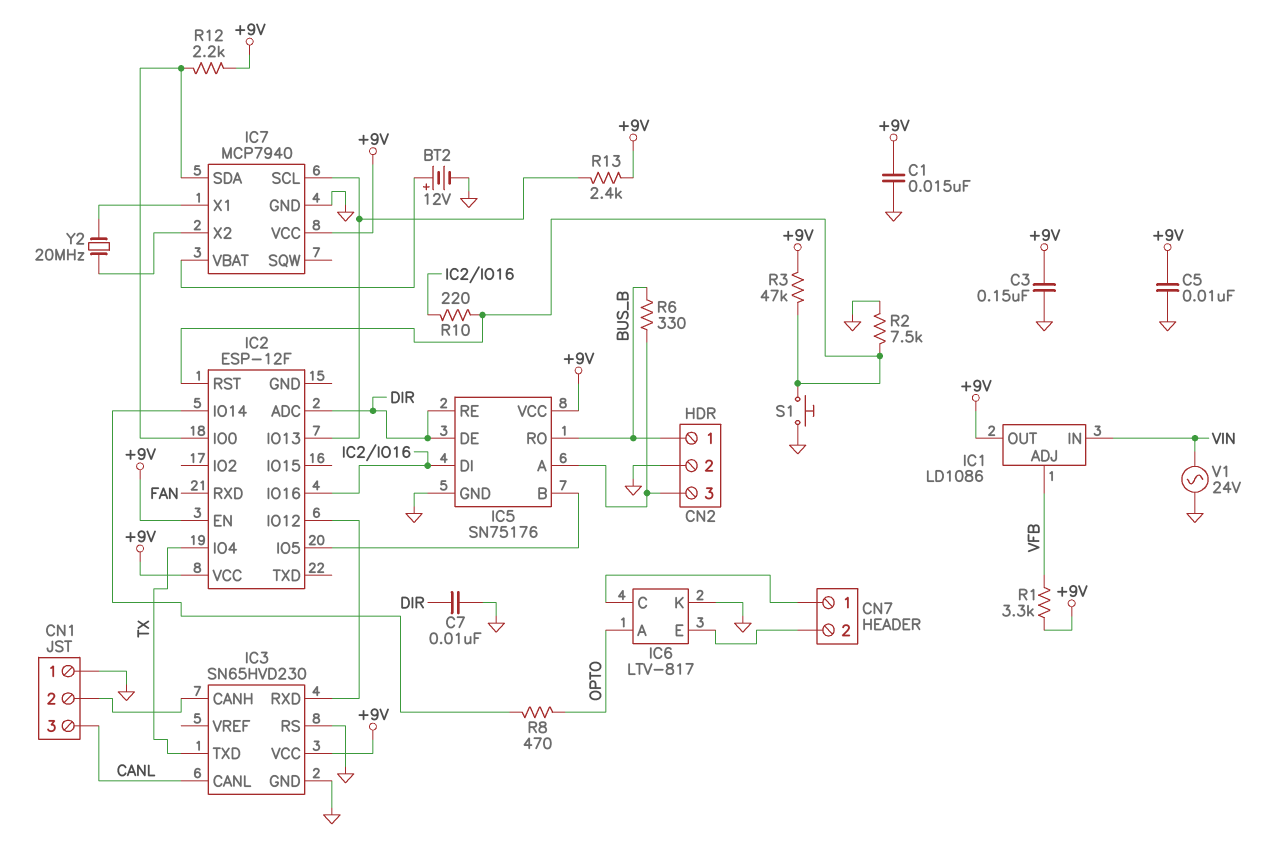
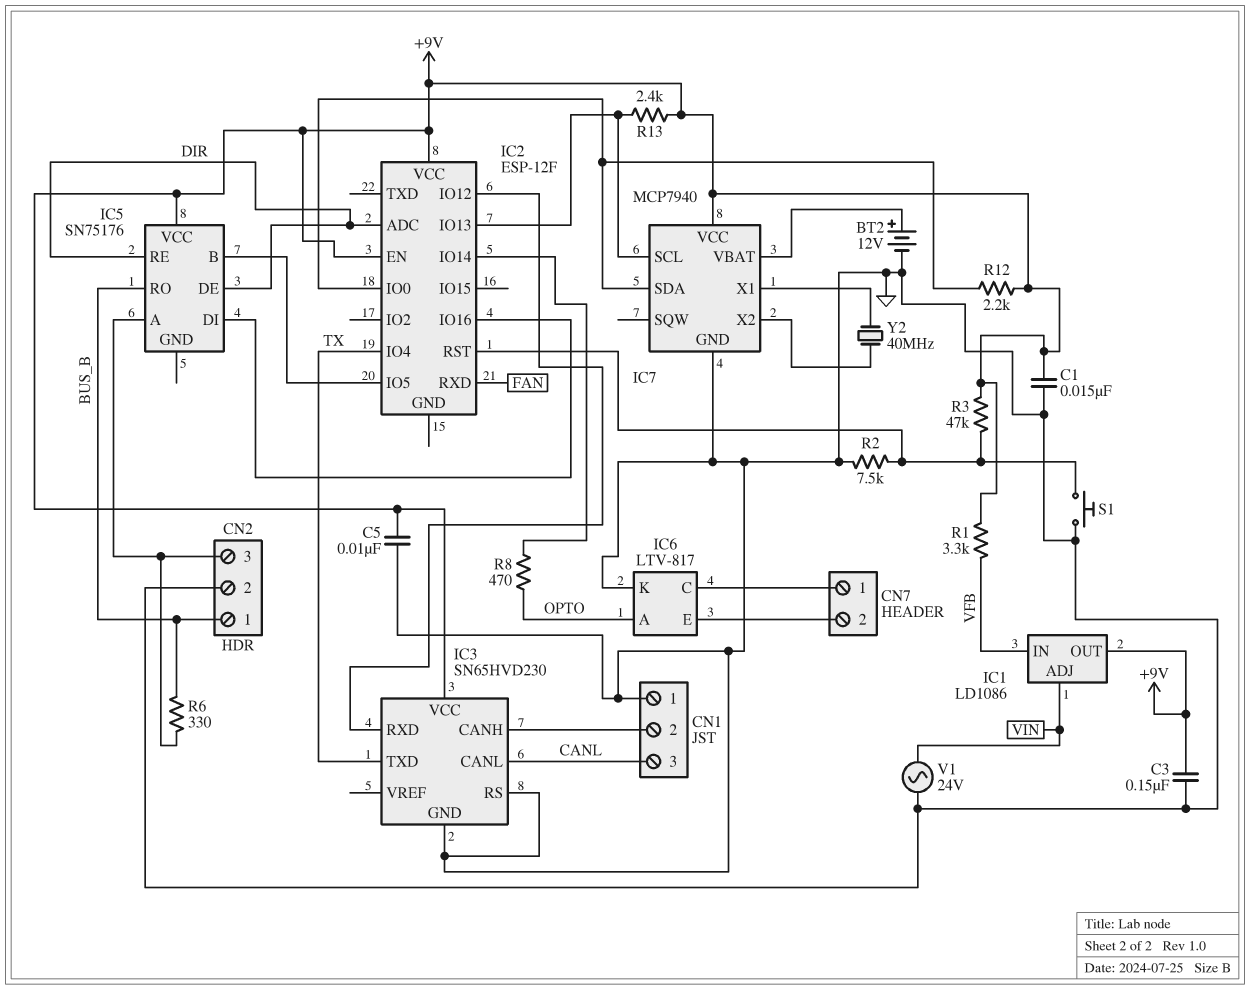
C7: 10nF (DIR, GND) -> none
IC1 pin ADJ: VFB -> VIN
IC1 pin IN: VIN -> VFB
IC5 pin GND: GND -> none
R10: 220 (IC2/IO16, IC2/RST) -> none
Y2: 20MHz (IC7/X1, IC7/X2) -> 40MHz (IC7/X1, IC7/X2)

